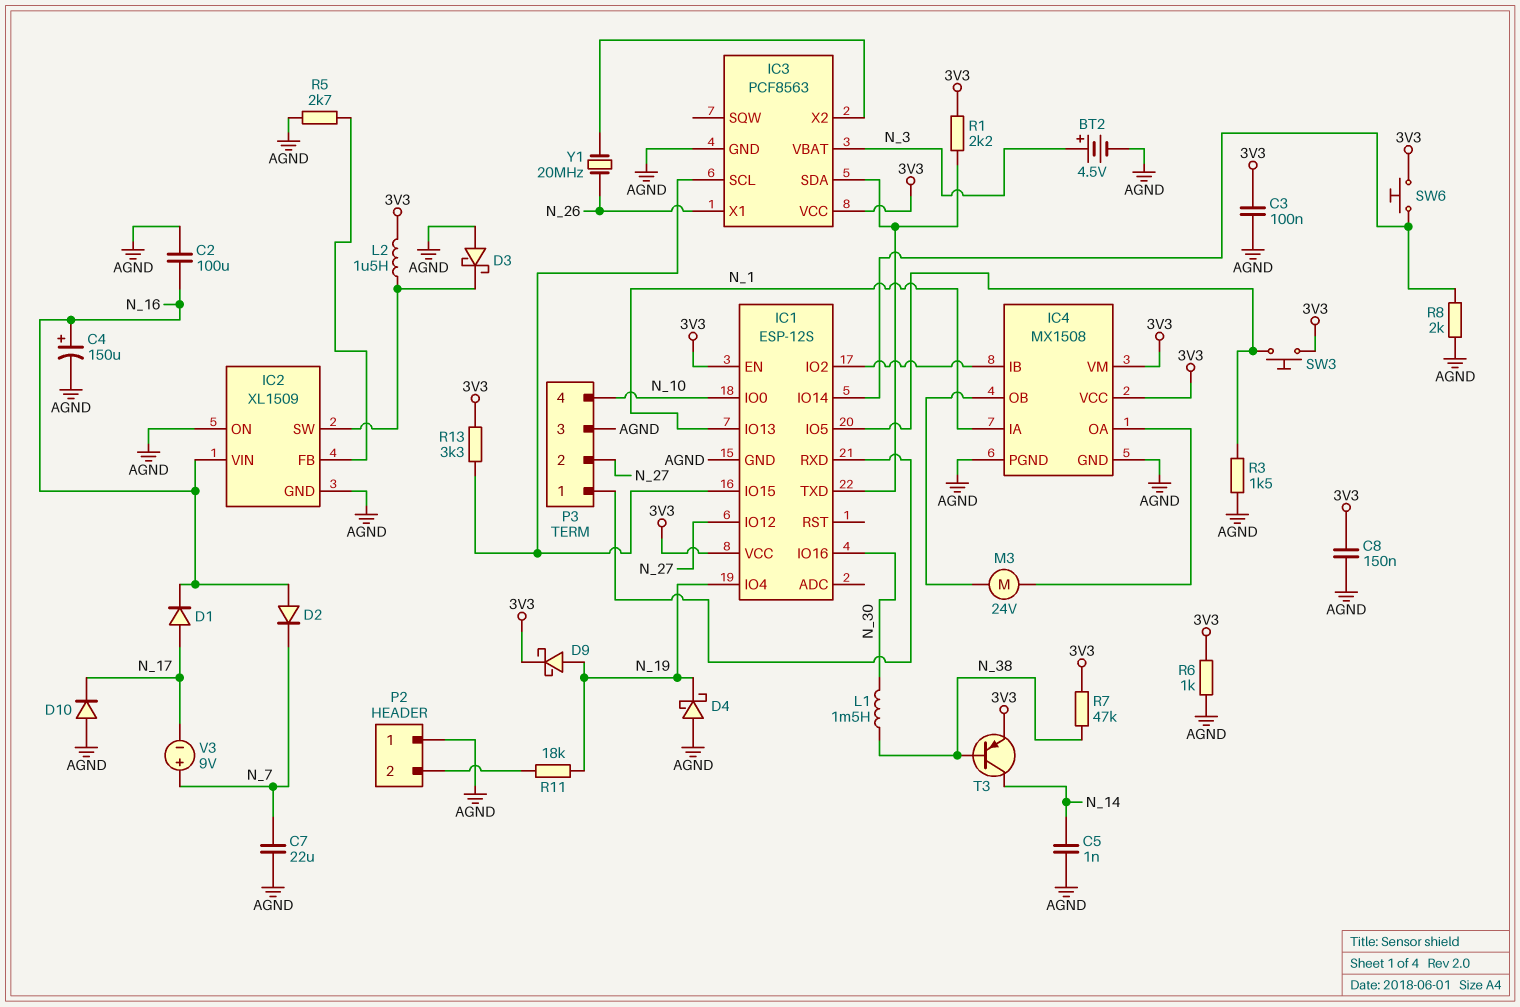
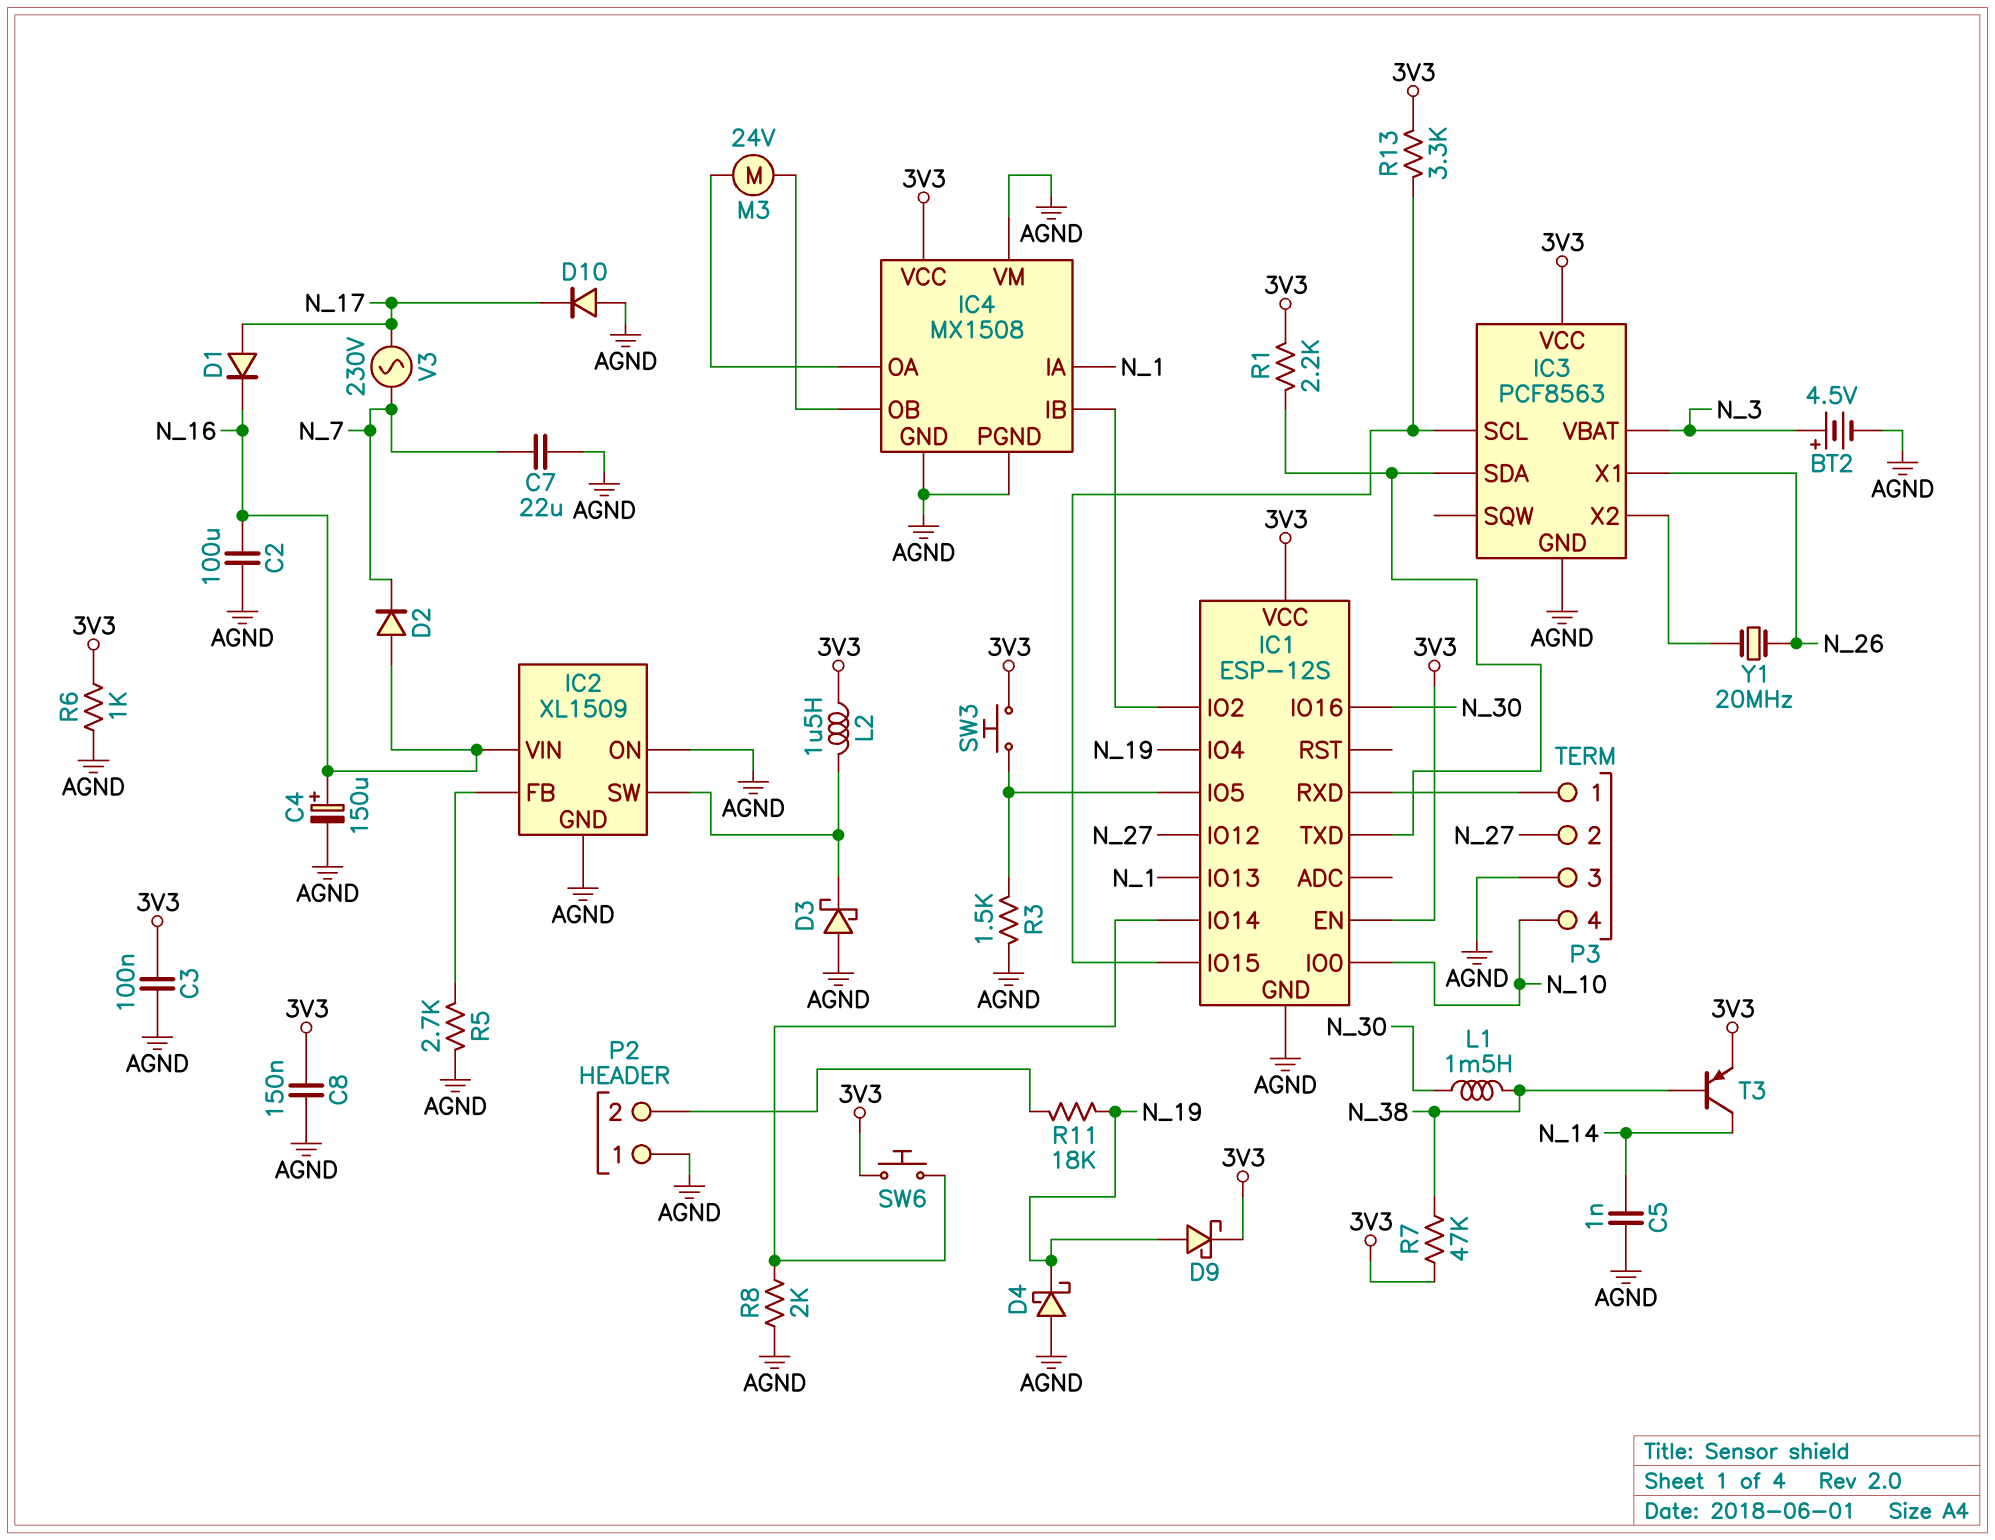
IC4 pin VM: 3V3 -> AGND
V3: 9V (plus N_7, minus N_17) -> AC 230V (N_7, N_17)

